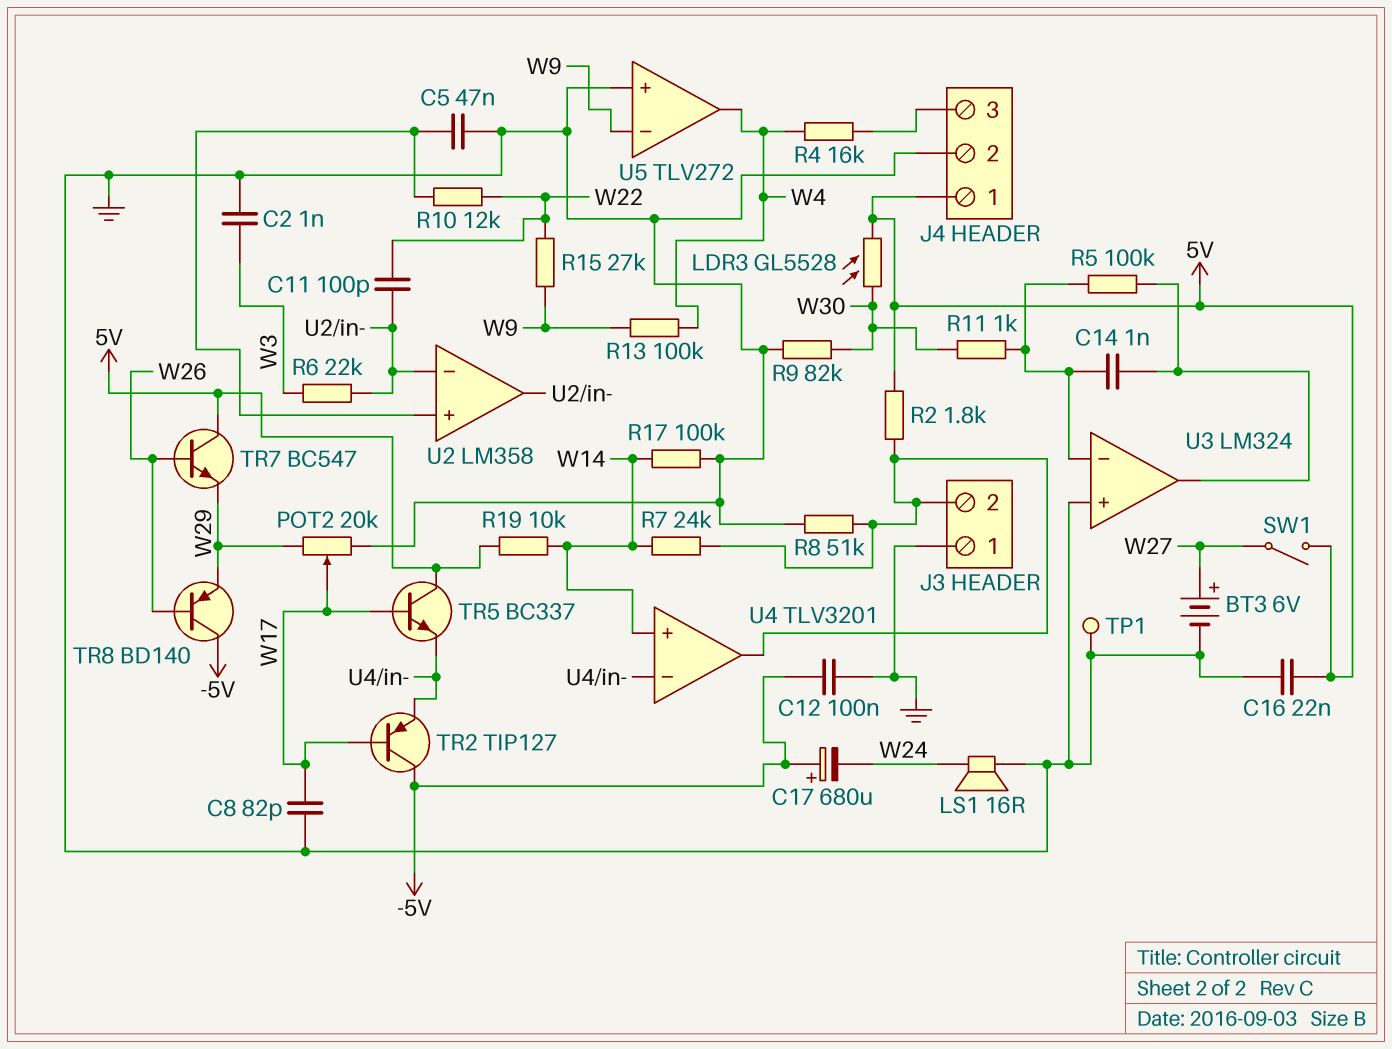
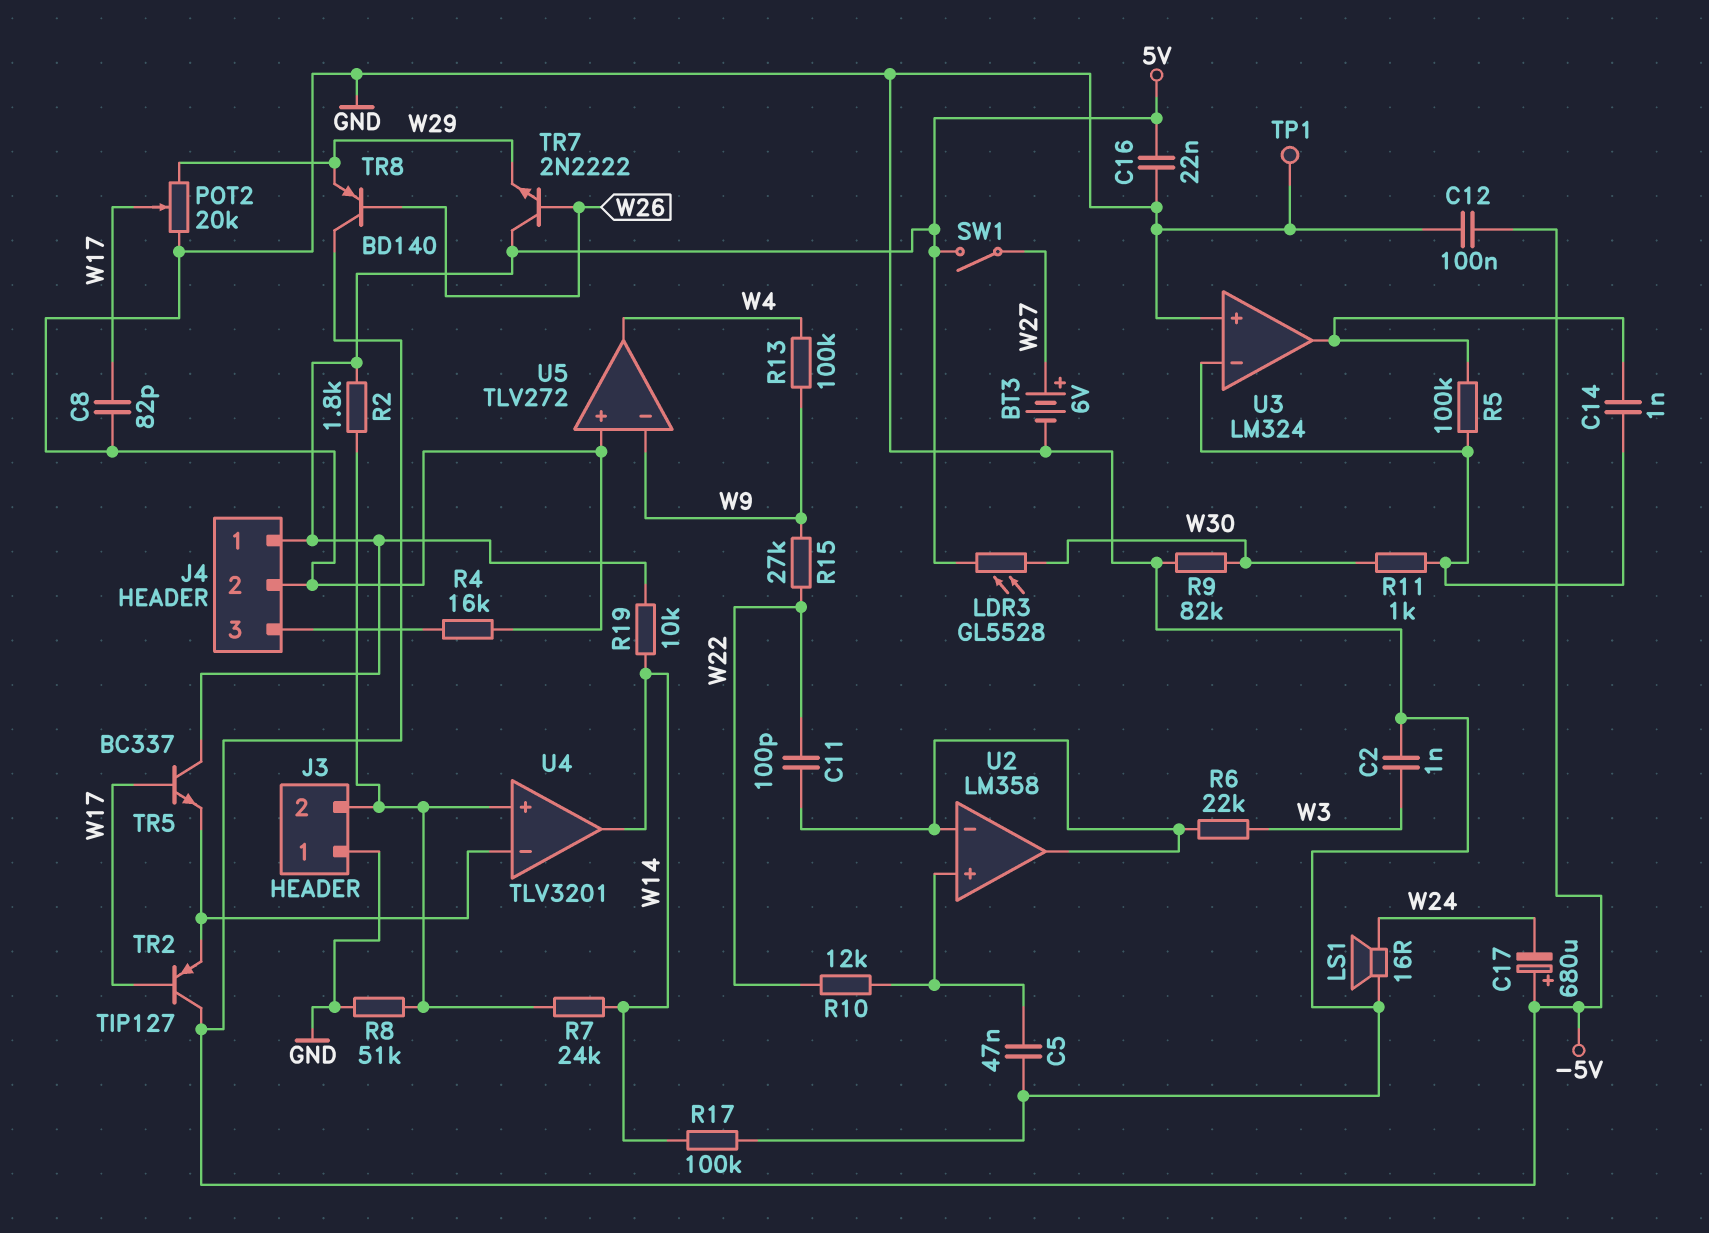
R4: 16k (J4/3, W4) -> 16k (GND, J4/3)
TR7: NPN BC547 (B W26, C 5V, E W29) -> NPN 2N2222 (B W26, C 5V, E W29)
U4 pin in+: W14 -> J3/2
U4 pin out: J3/2 -> W14

